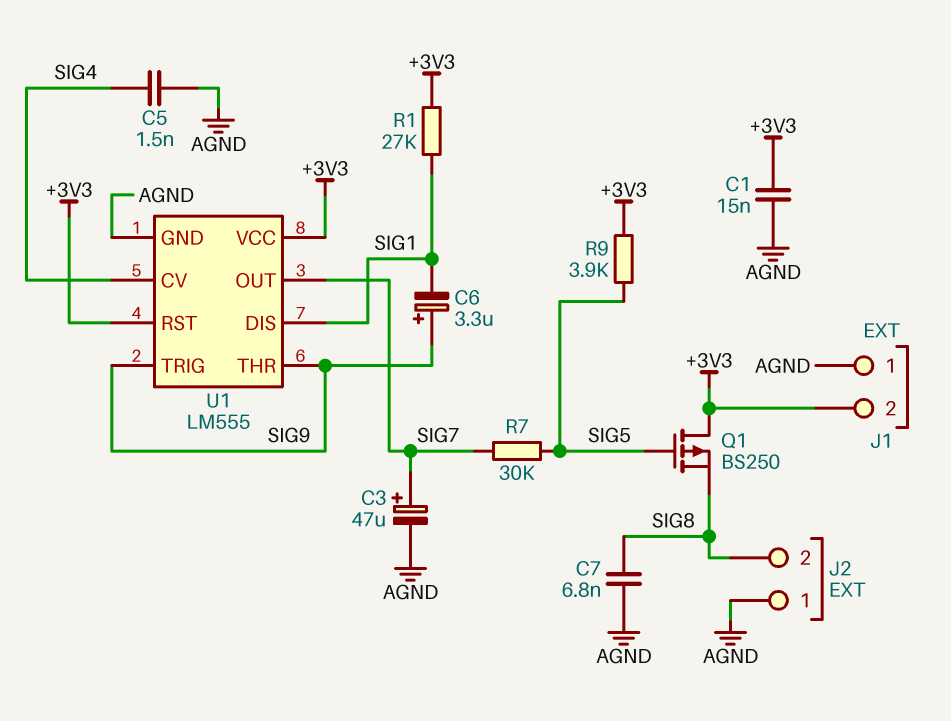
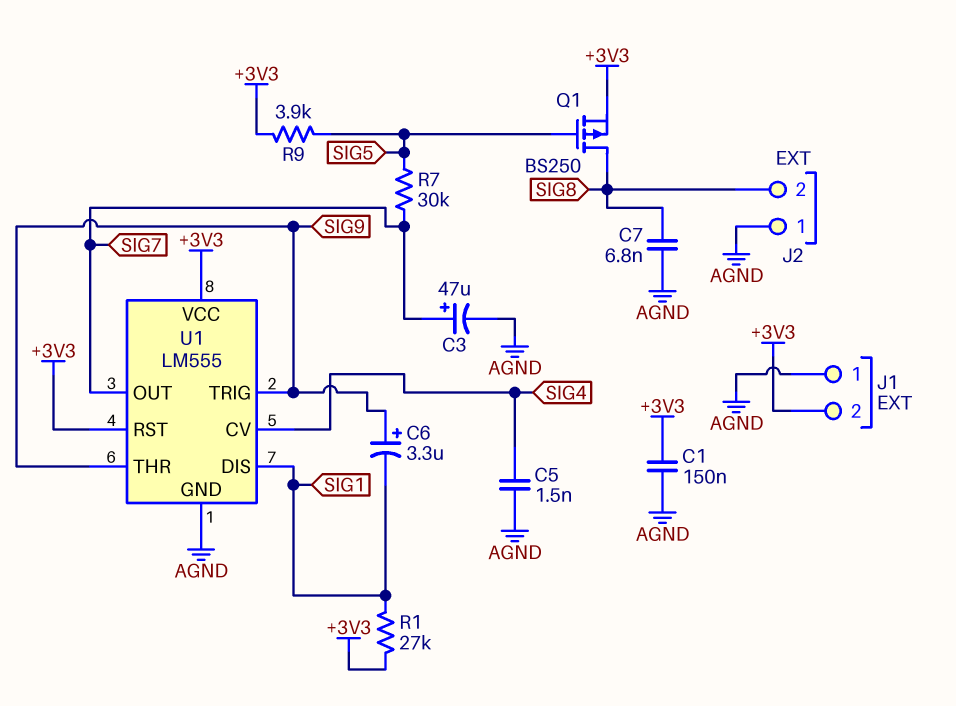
C1: 15nF (+3V3, AGND) -> 150nF (+3V3, AGND)
Q1: PMOS BS250 (G SIG5, D +3V3, S SIG8) -> PMOS BS250 (G SIG5, D SIG8, S +3V3)

